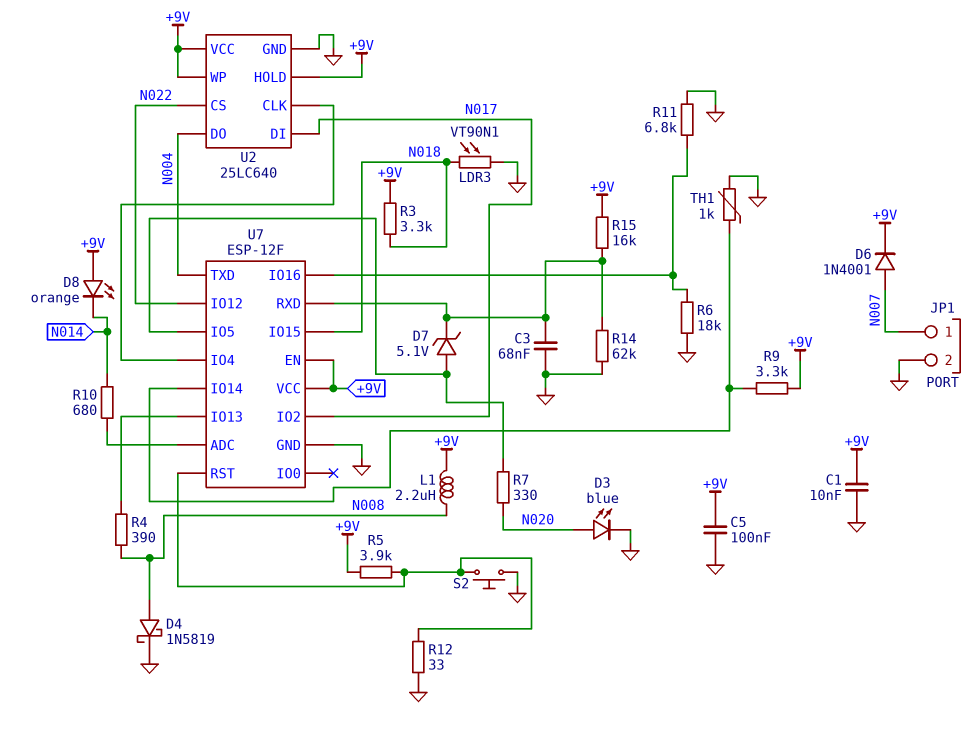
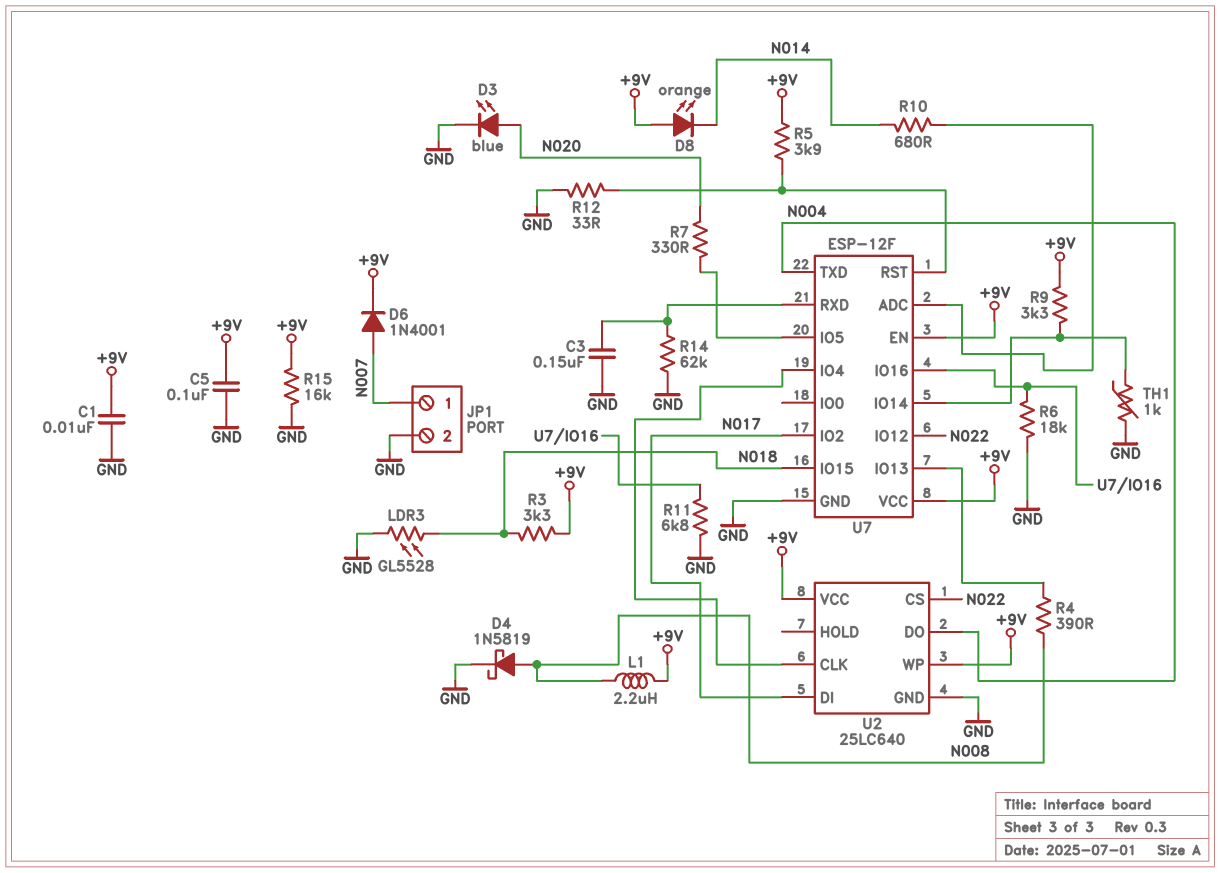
C3: 68nF (GND, U7/RXD) -> 150nF (GND, U7/RXD)
D7: zener 5.1V (A U7/IO5, K U7/RXD) -> none
LDR3: VT90N1 (GND, N018) -> GL5528 (GND, N018)
R15: 16k (+9V, U7/RXD) -> 16k (+9V, GND)
S2: button (GND, U7/RST) -> none
U2 pin HOLD: +9V -> none

